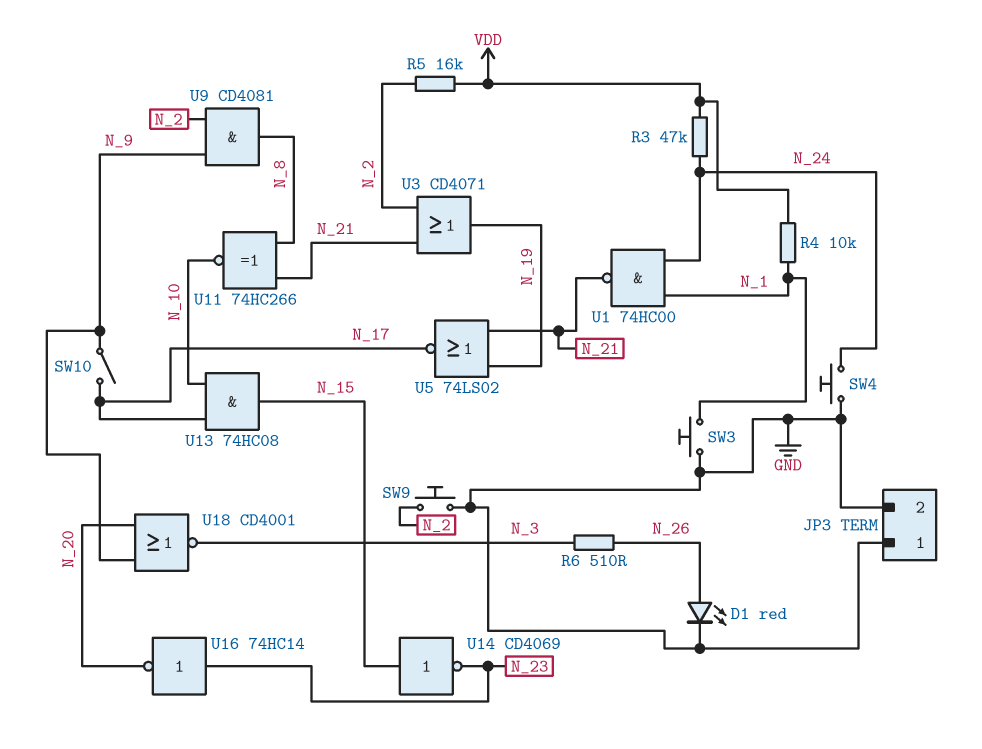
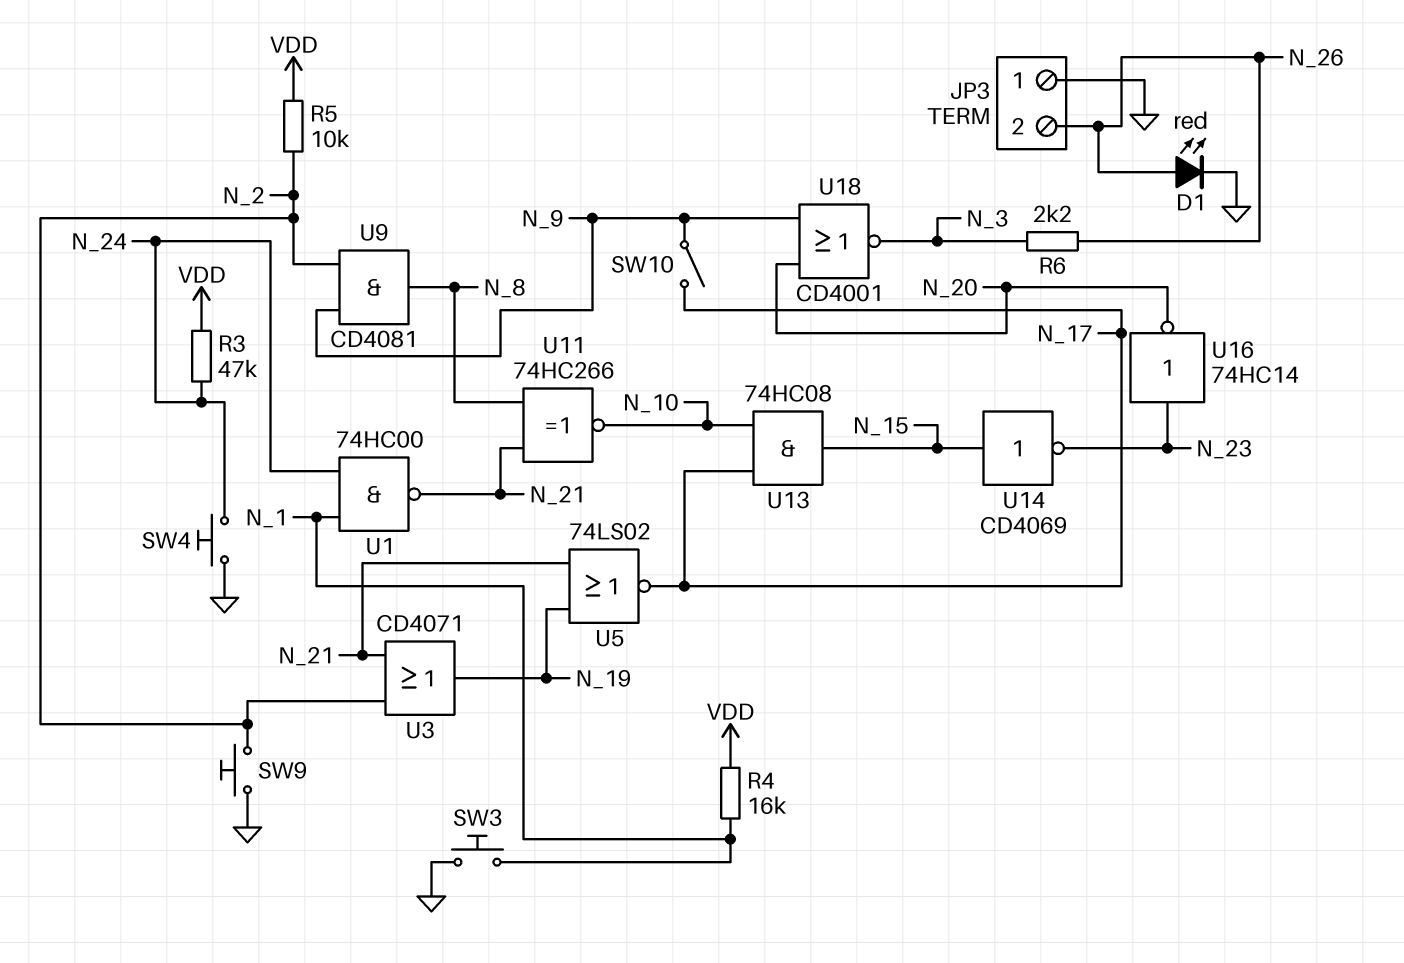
JP3 pin 2: GND -> N_26
R4: 10k (N_1, VDD) -> 16k (N_1, VDD)
R5: 16k (N_2, VDD) -> 10k (N_2, VDD)
R6: 510 (N_3, N_26) -> 2.2k (N_3, N_26)

